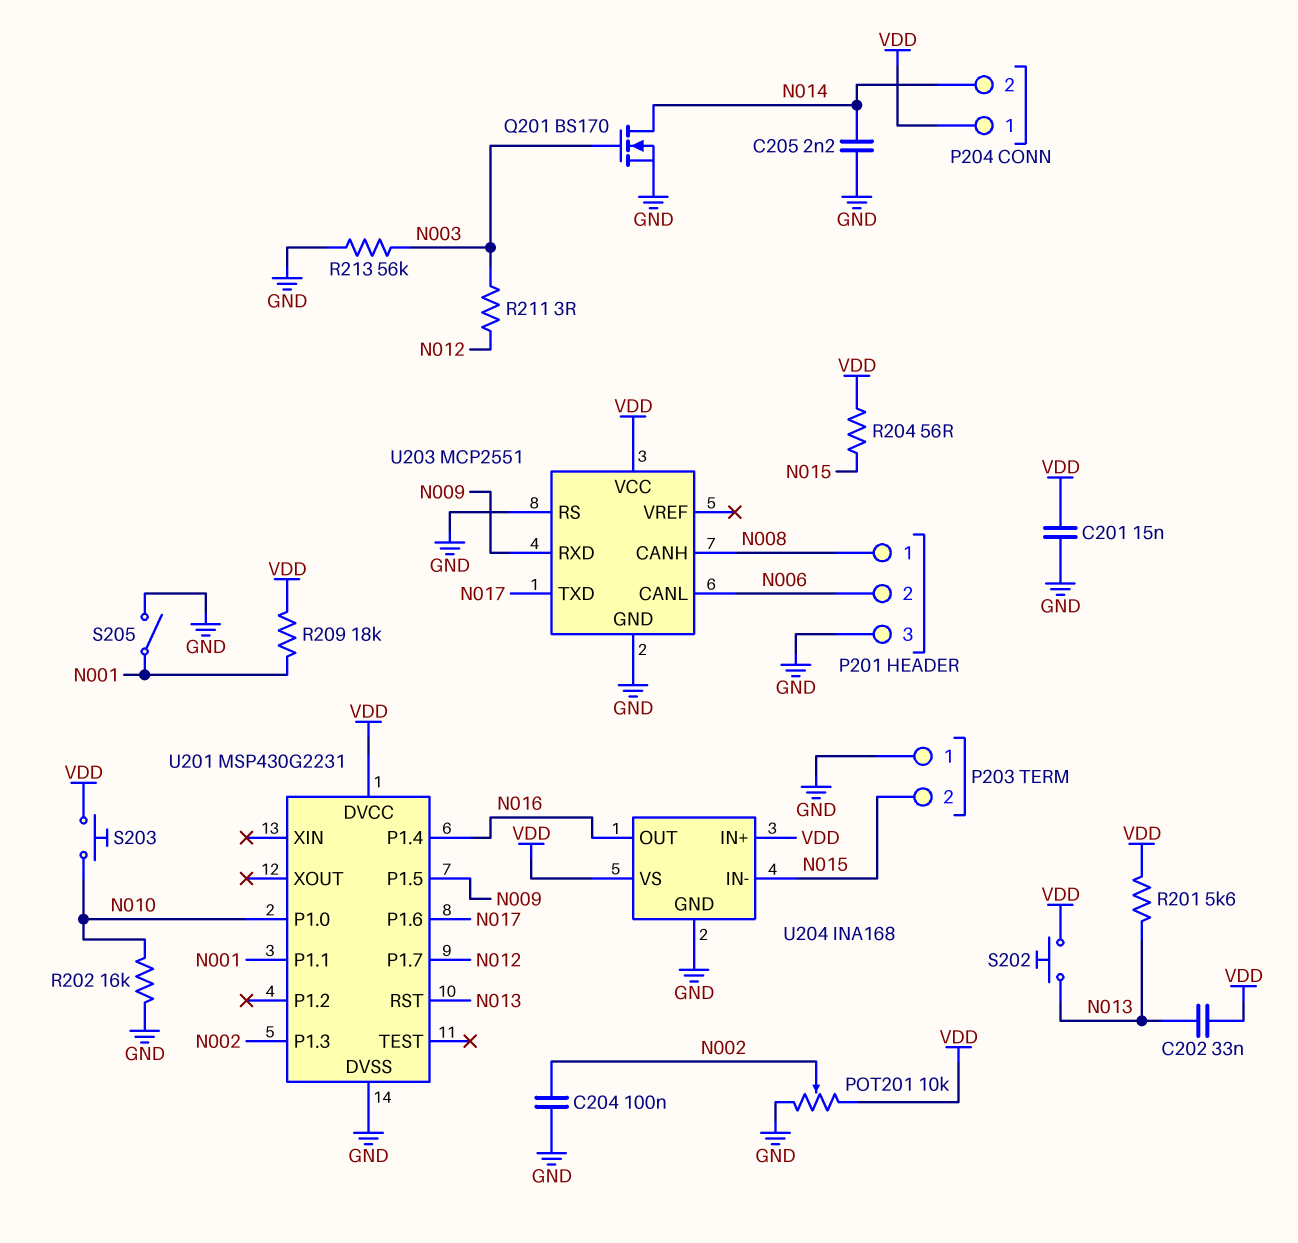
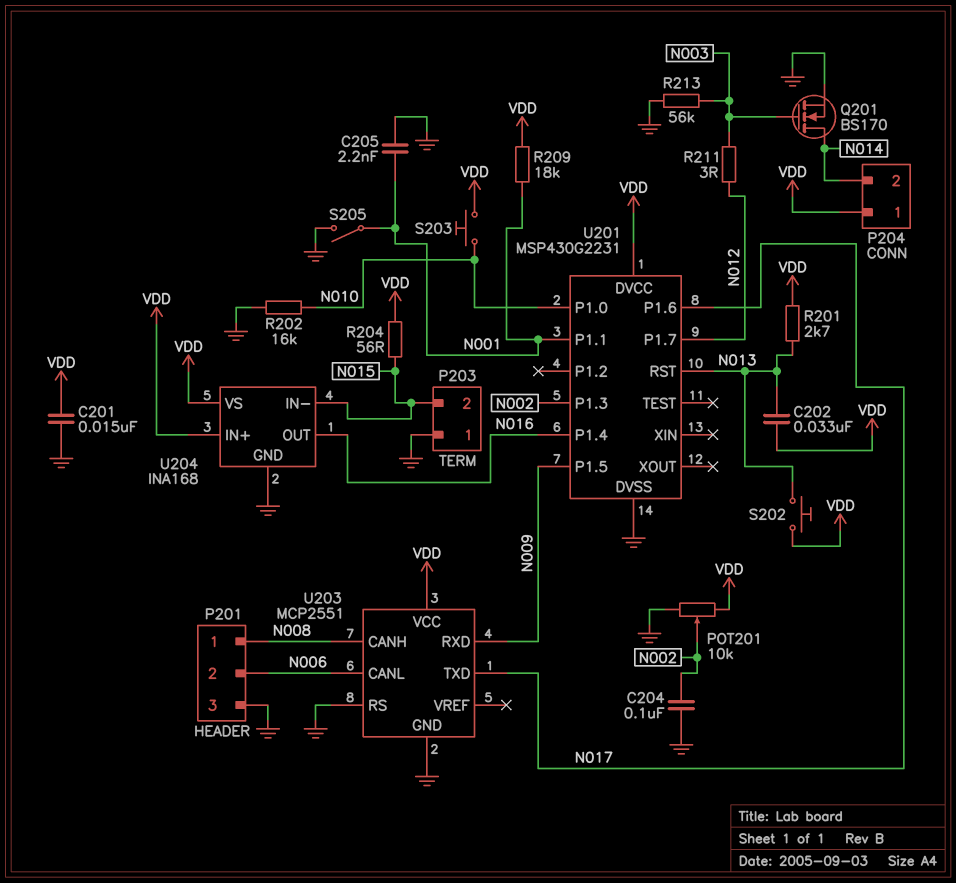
C205: 2.2nF (GND, N014) -> 2.2nF (GND, N001)
R201: 5.6k (N013, VDD) -> 2.7k (N013, VDD)

